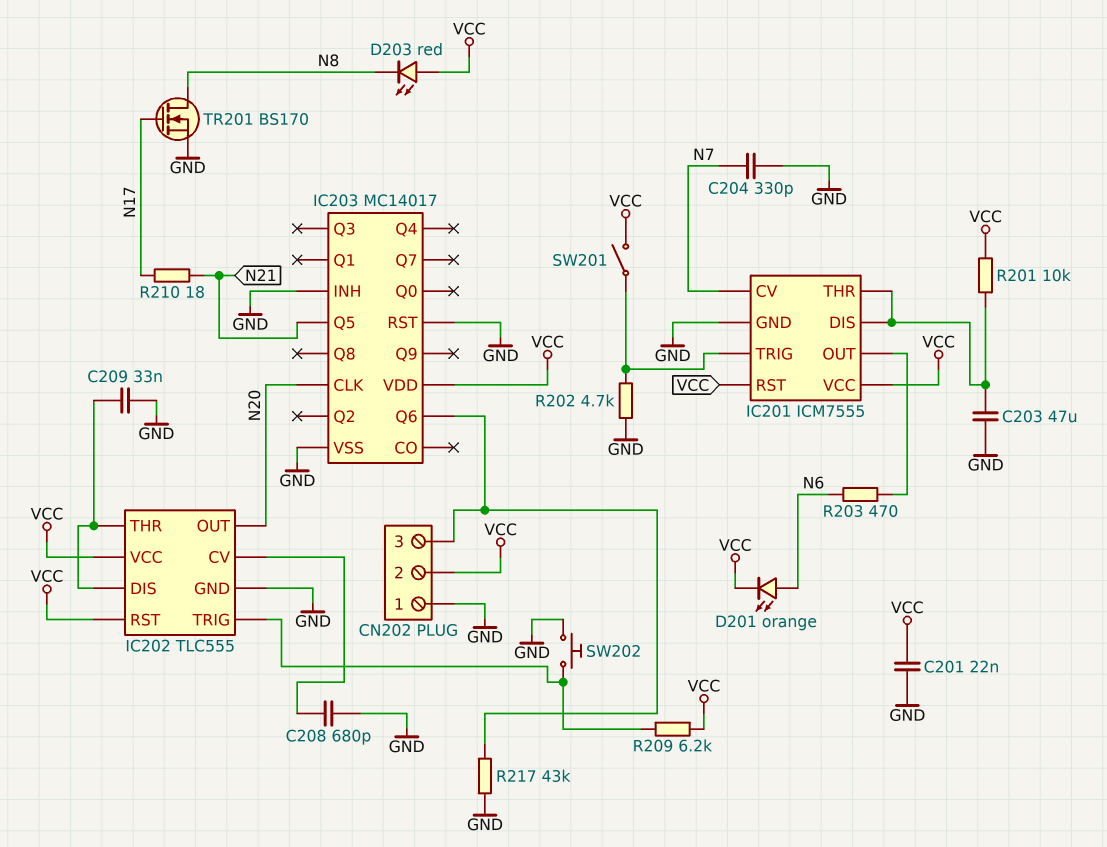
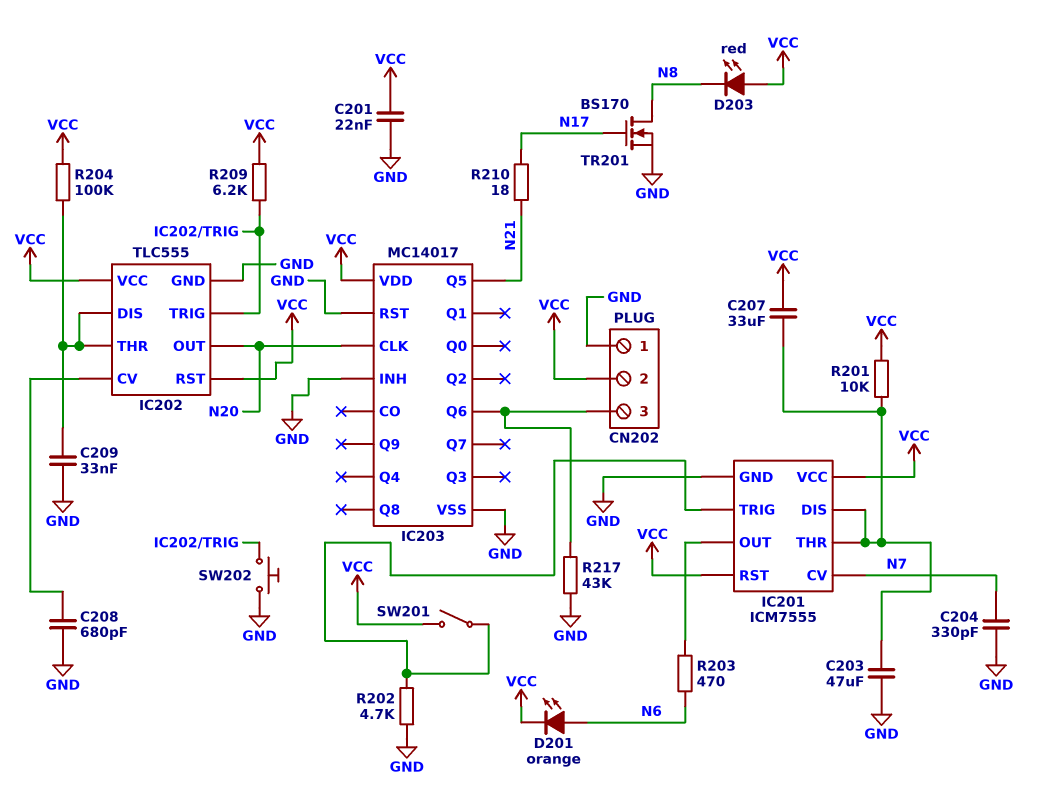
C207: none -> 33uF (IC201/DIS, VCC)
R204: none -> 100k (IC202/DIS, VCC)

